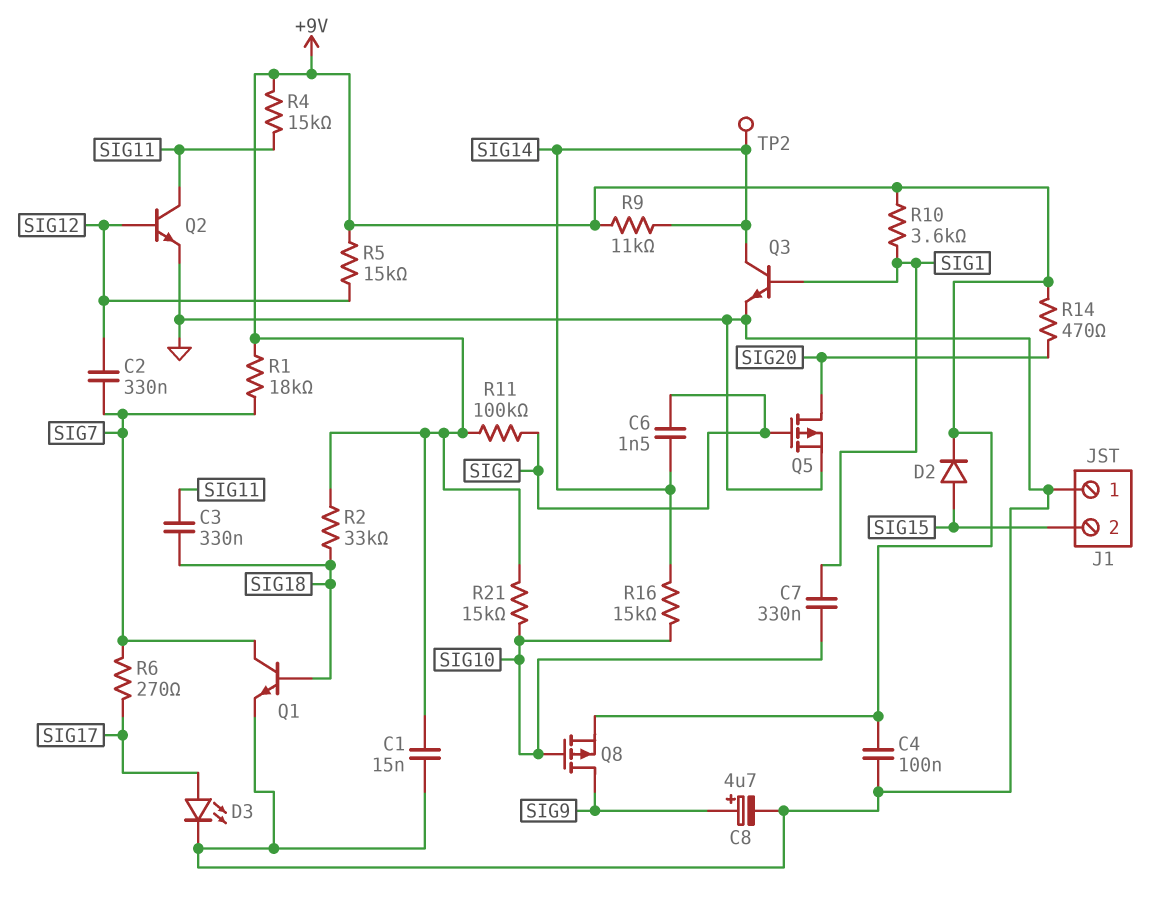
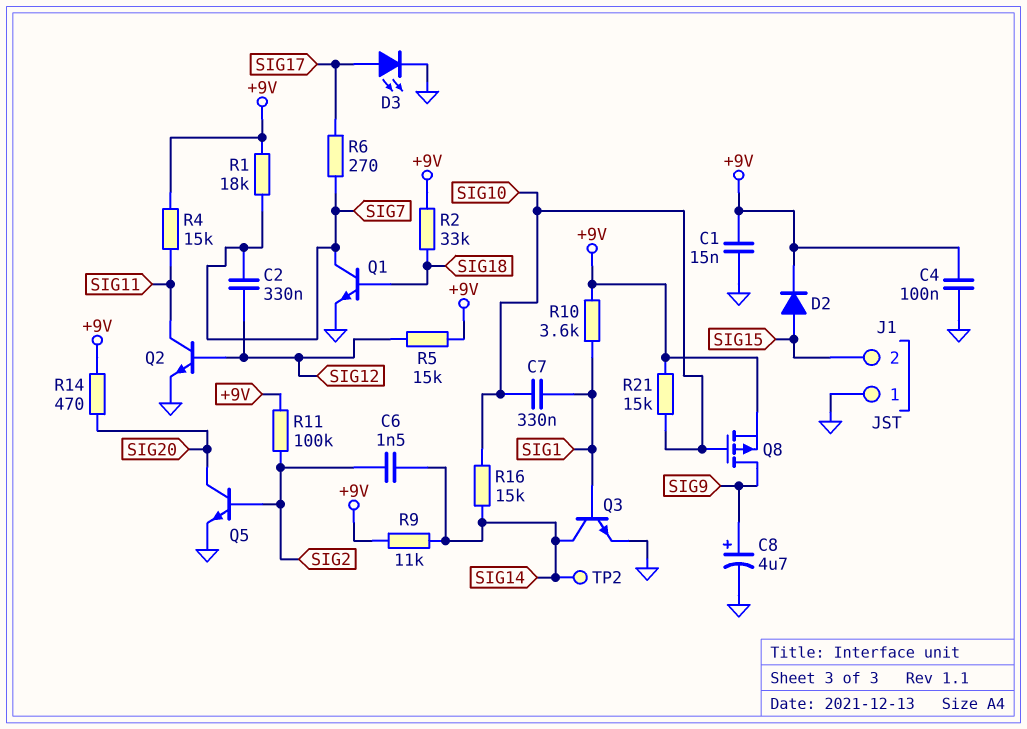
C3: 330nF (SIG11, SIG18) -> none
Q5: PMOS (G SIG2, D SIG20, S GND) -> NPN (B SIG2, C SIG20, E GND)

